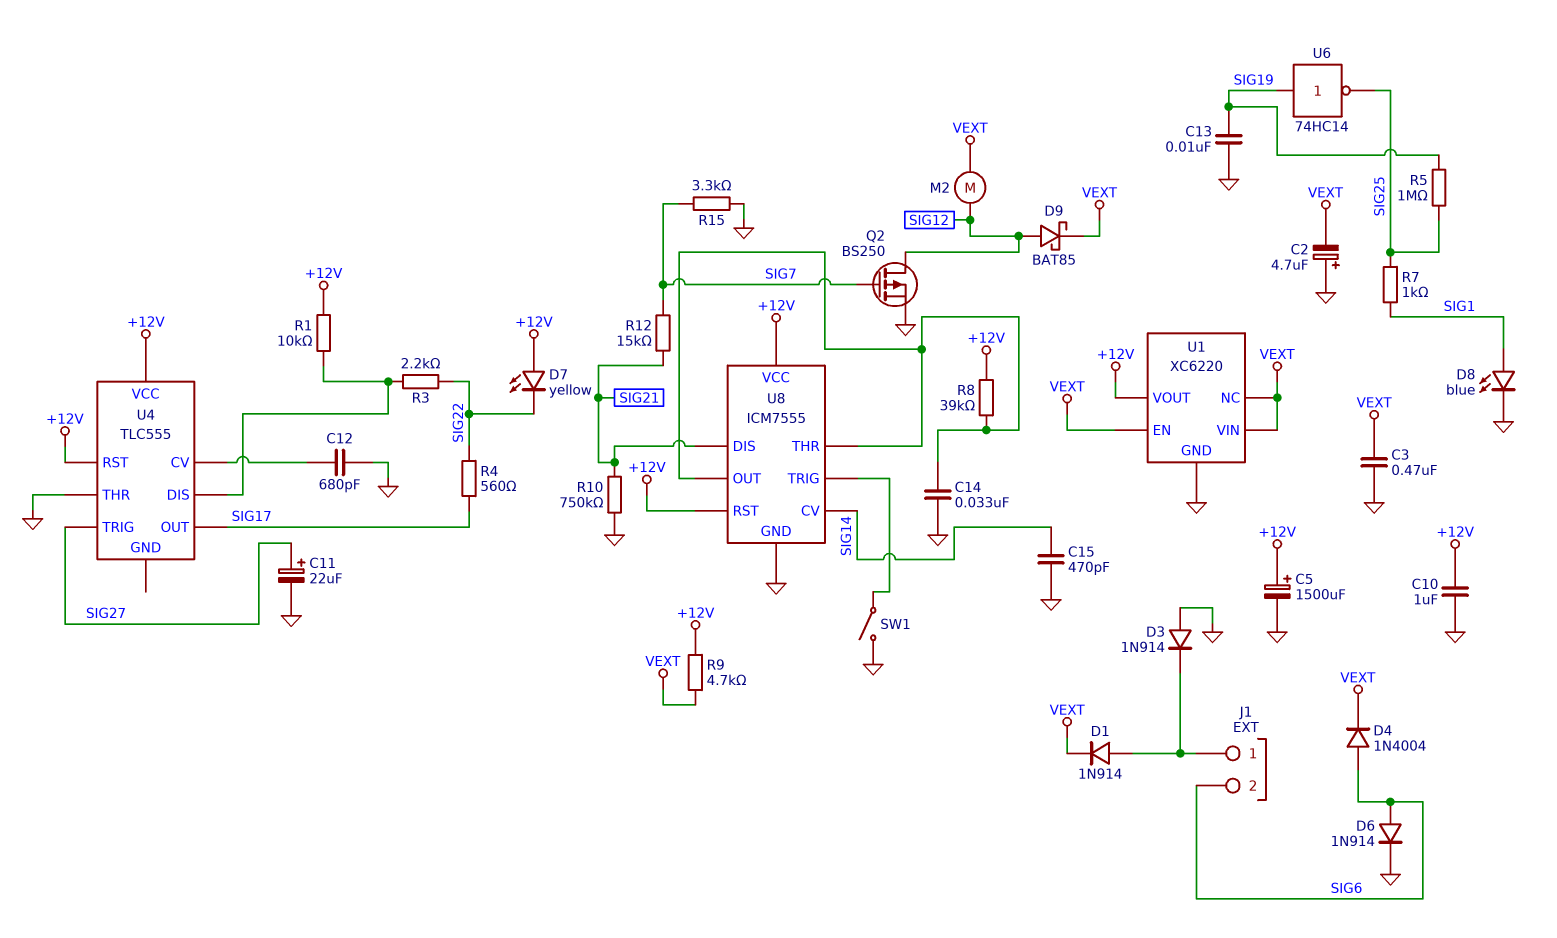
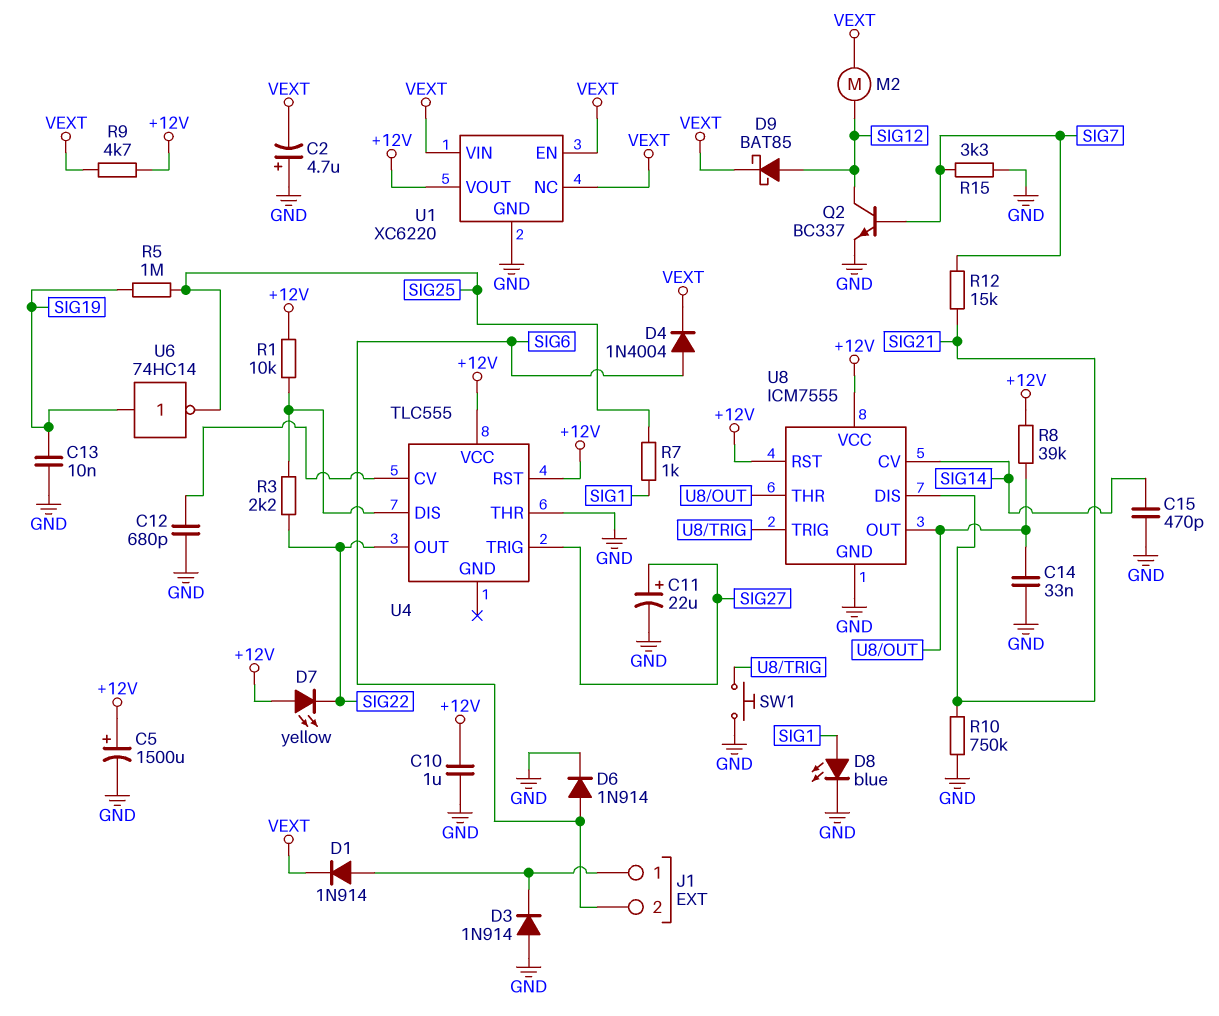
C3: 470nF (GND, VEXT) -> none
Q2: PMOS BS250 (G SIG7, D SIG12, S GND) -> NPN BC337 (B SIG7, C SIG12, E GND)
R4: 560 (SIG17, SIG22) -> none
SW1: switch (GND, U8/TRIG) -> button (GND, U8/TRIG)
U4 pin OUT: SIG17 -> SIG22

